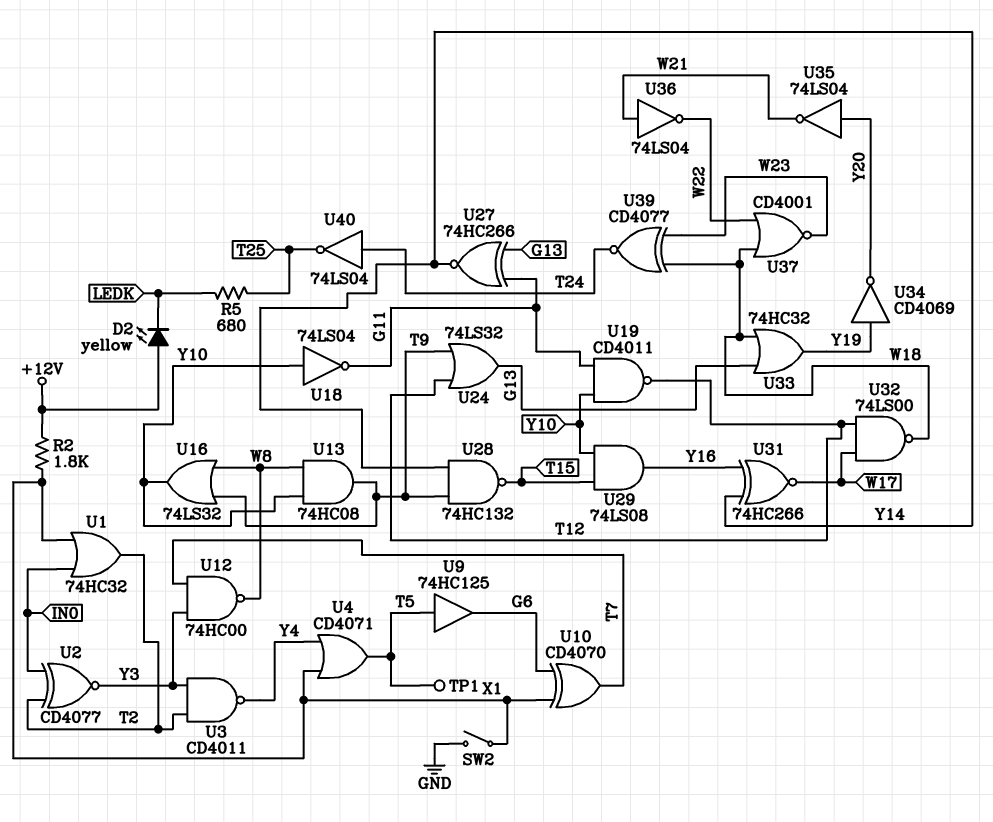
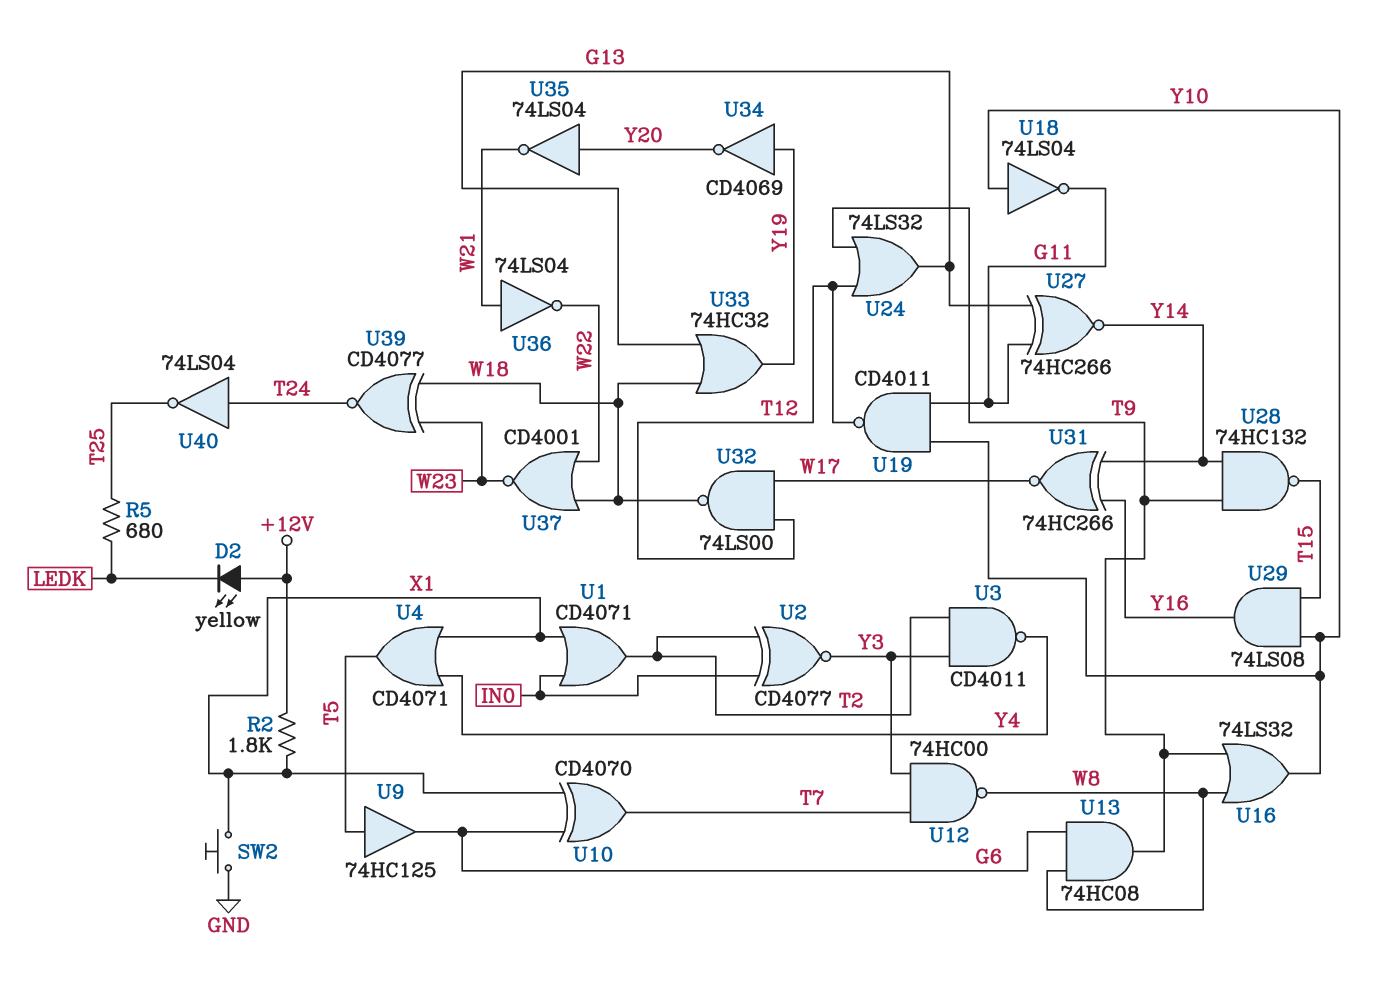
SW2: switch (GND, X1) -> button (GND, X1)
TP1: test point (T5) -> none
U1: OR 74HC32 (in IN0, in X1, out T2) -> OR CD4071 (in IN0, in X1, out T2)
U13: AND 74HC08 (in W8, in Y10, out T9) -> AND 74HC08 (in G6, in W8, out T9)

